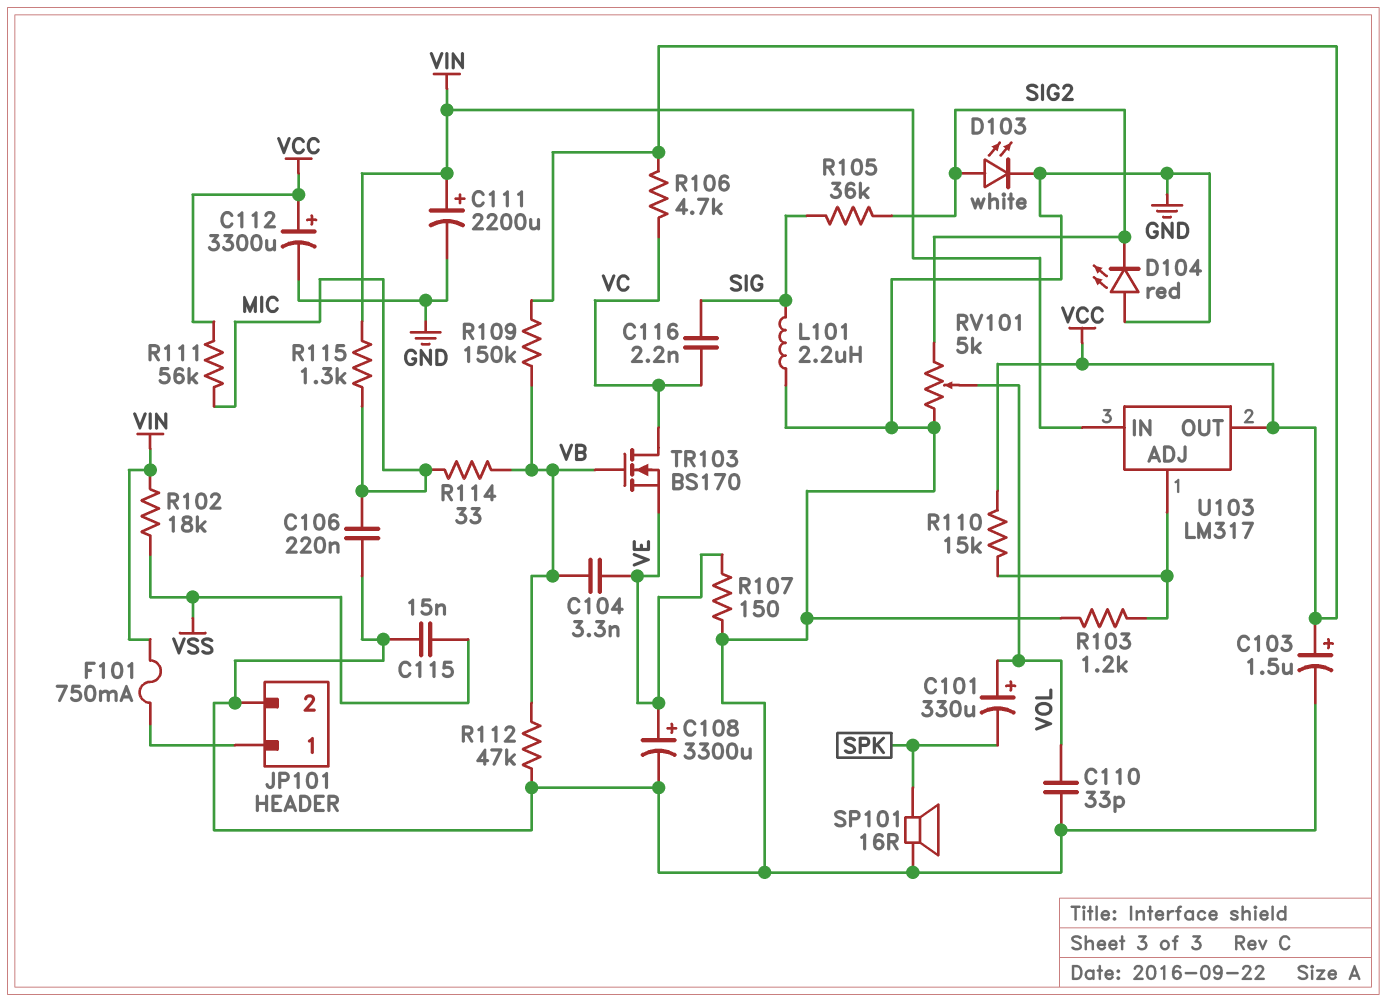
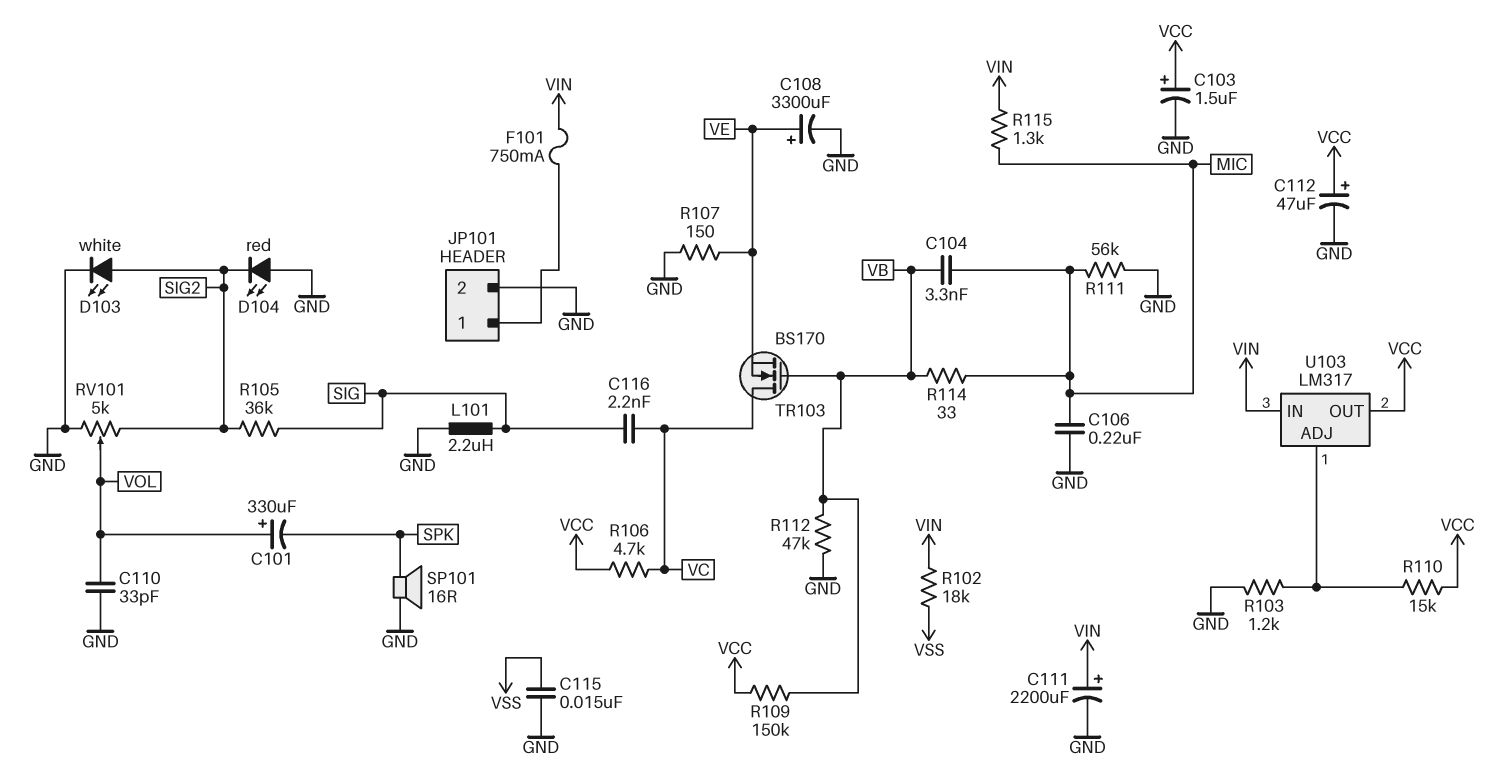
C104: 3.3nF (VB, VE) -> 3.3nF (MIC, VB)
C112: 3300uF (plus VCC, minus GND) -> 47uF (plus VCC, minus GND)
R111: 56k (MIC, VCC) -> 56k (GND, MIC)

